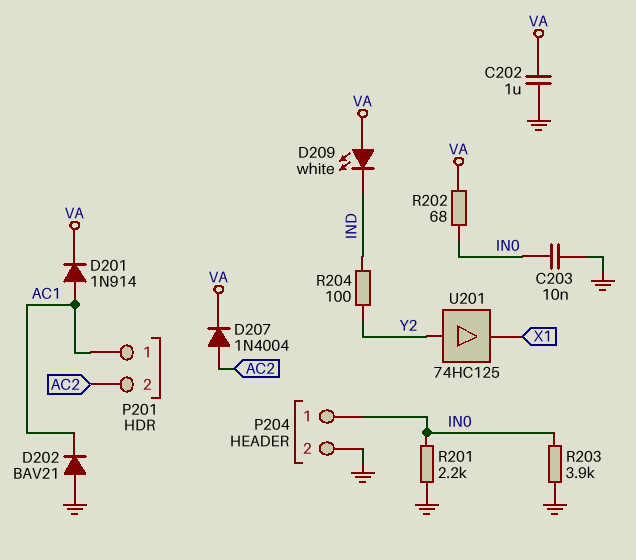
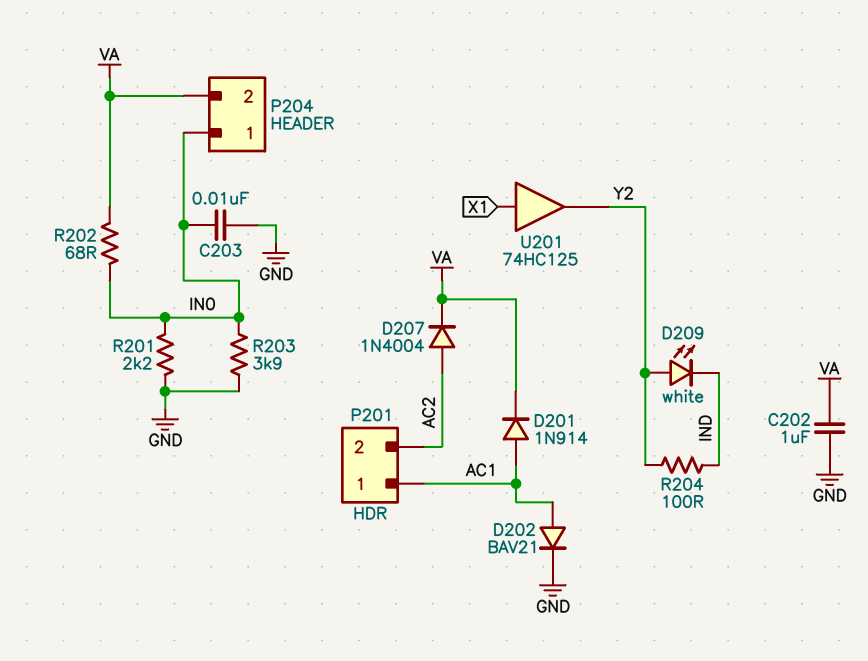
D202: diode BAV21 (A GND, K AC1) -> diode BAV21 (A AC1, K GND)
D209: LED white (A VA, K IND) -> LED white (A Y2, K IND)
P204 pin 2: GND -> VA
U201: buffer 74HC125 (in Y2, out X1) -> buffer 74HC125 (in X1, out Y2)

